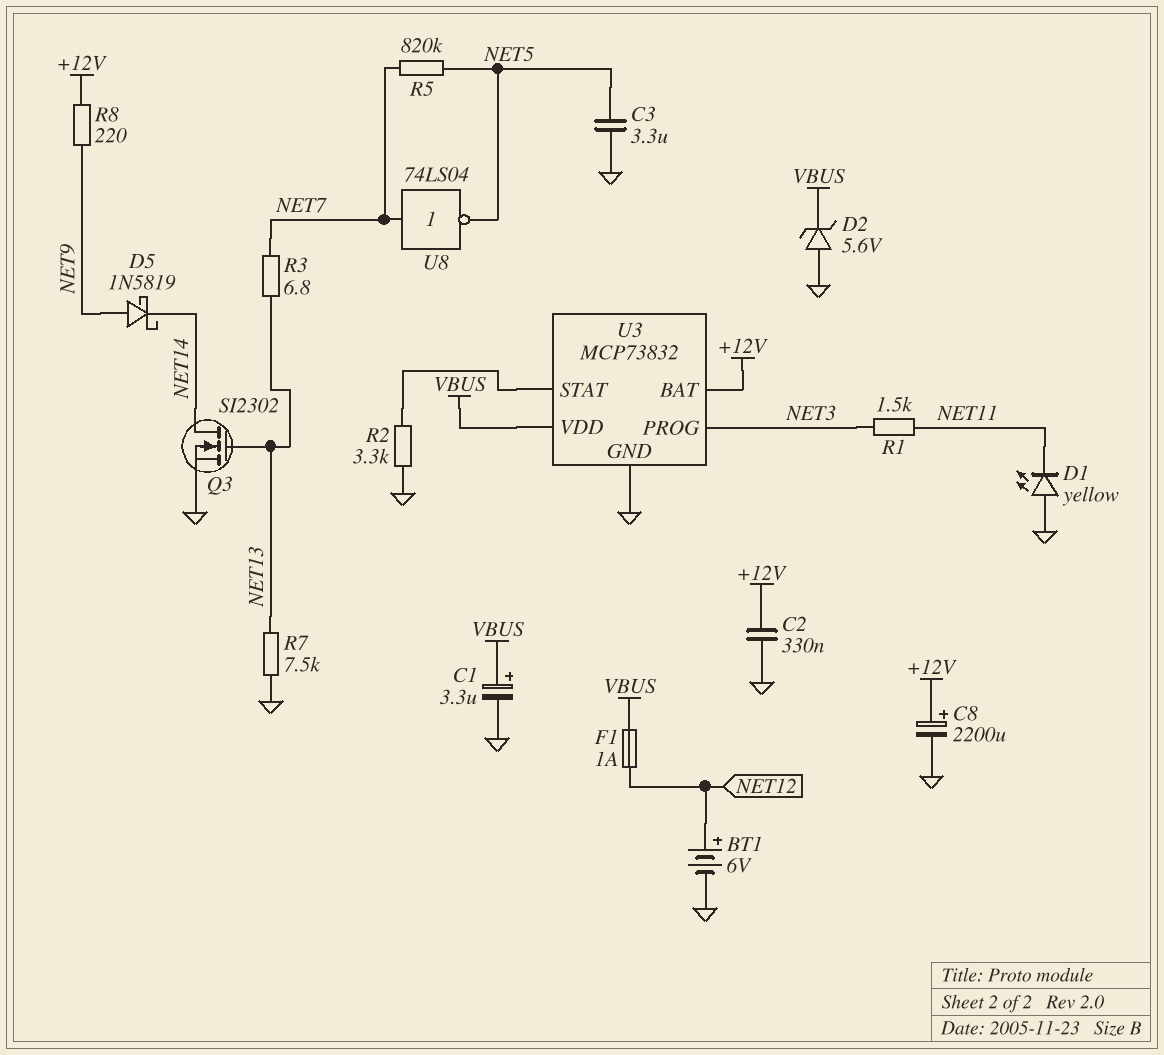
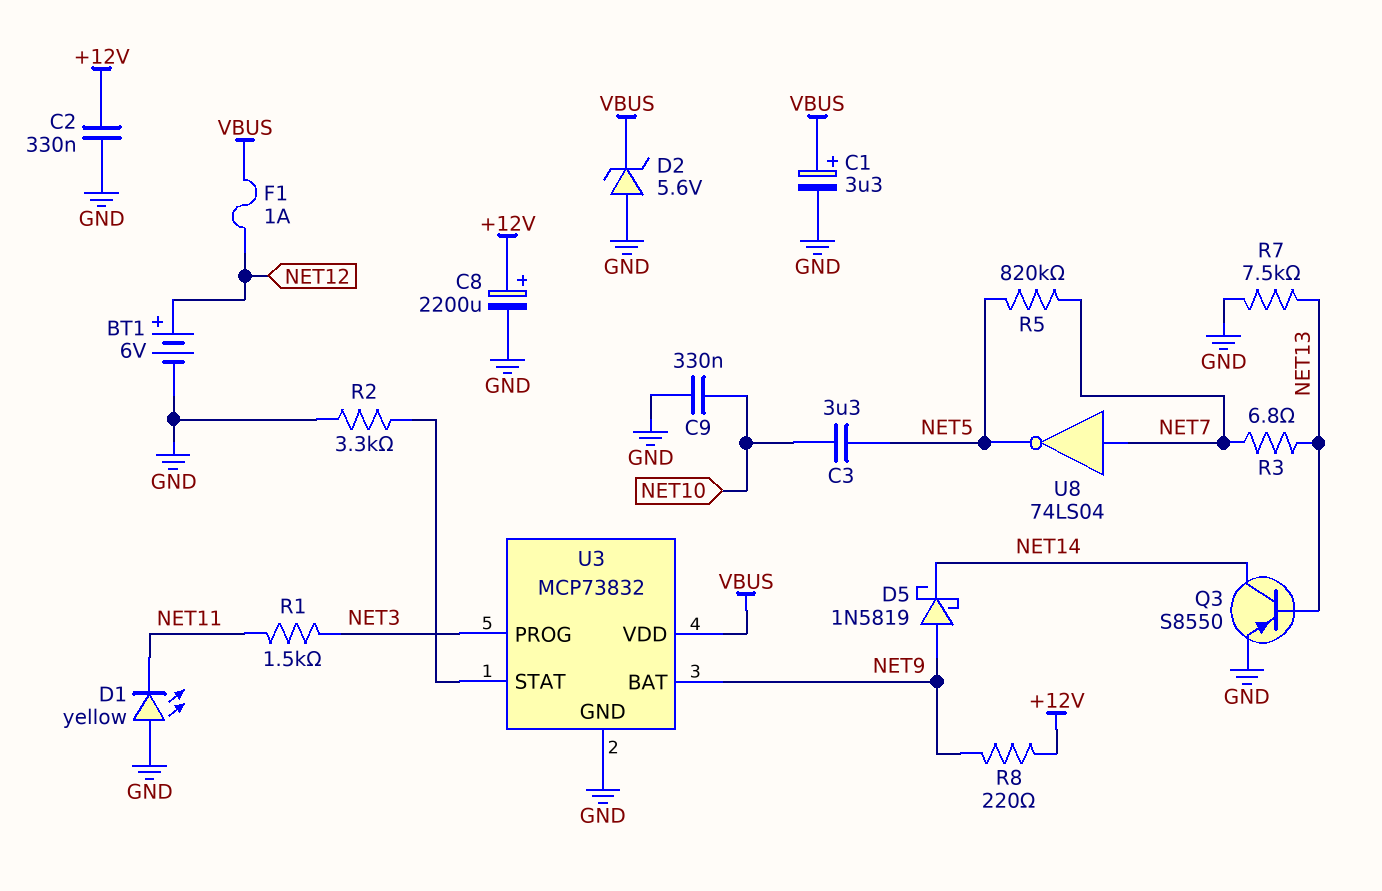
C3: 3.3uF (GND, NET5) -> 3.3uF (NET5, NET10)
C9: none -> 330nF (GND, NET10)
Q3: NMOS SI2302 (G NET13, D NET14, S GND) -> PNP S8550 (B NET13, C NET14, E GND)
U3 pin BAT: +12V -> NET9

